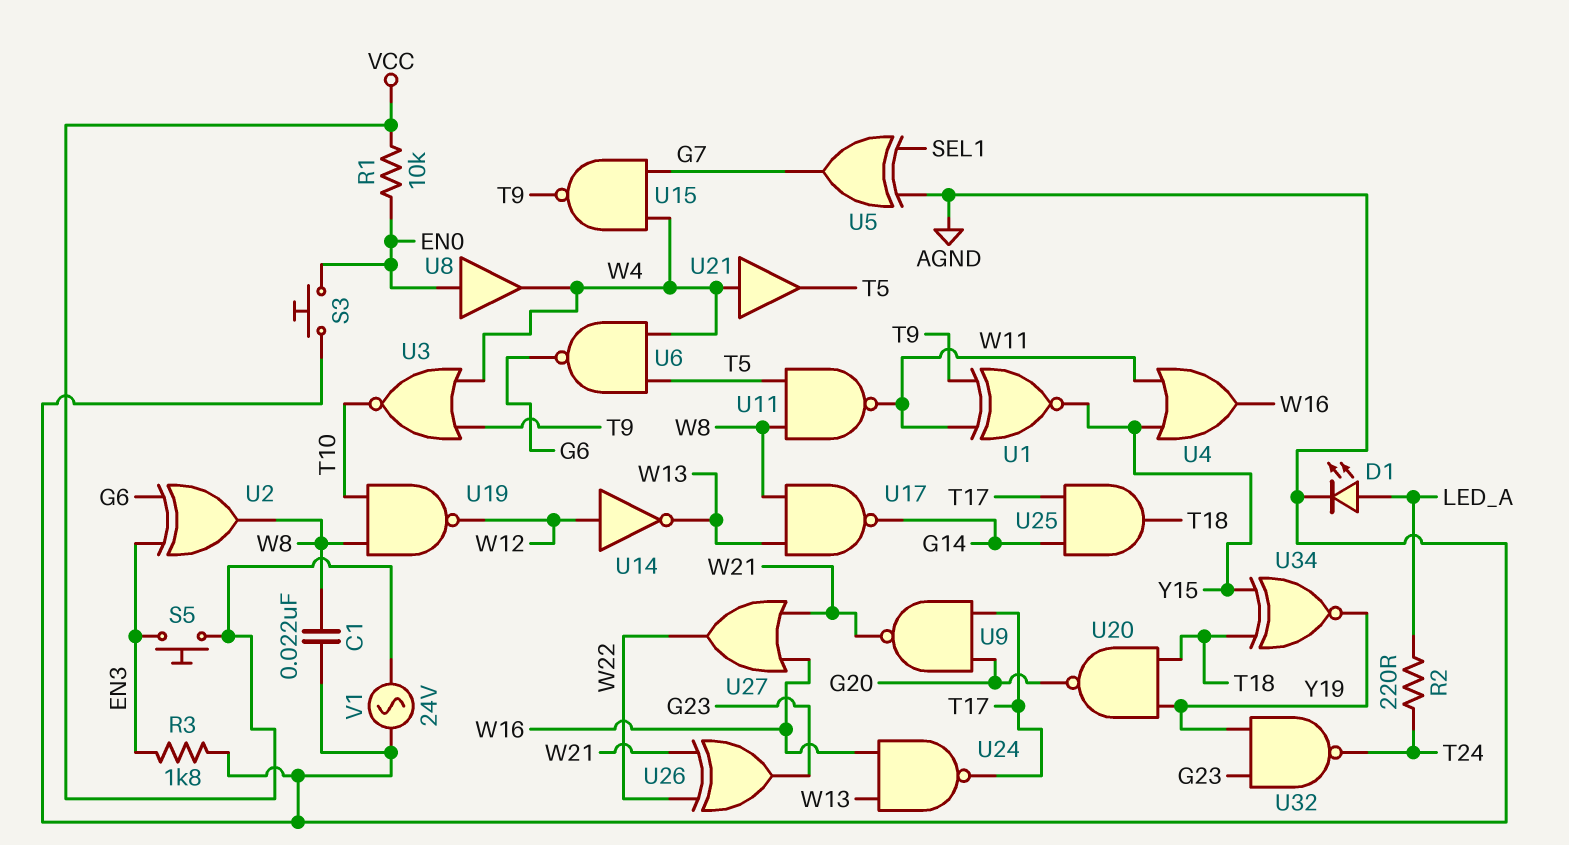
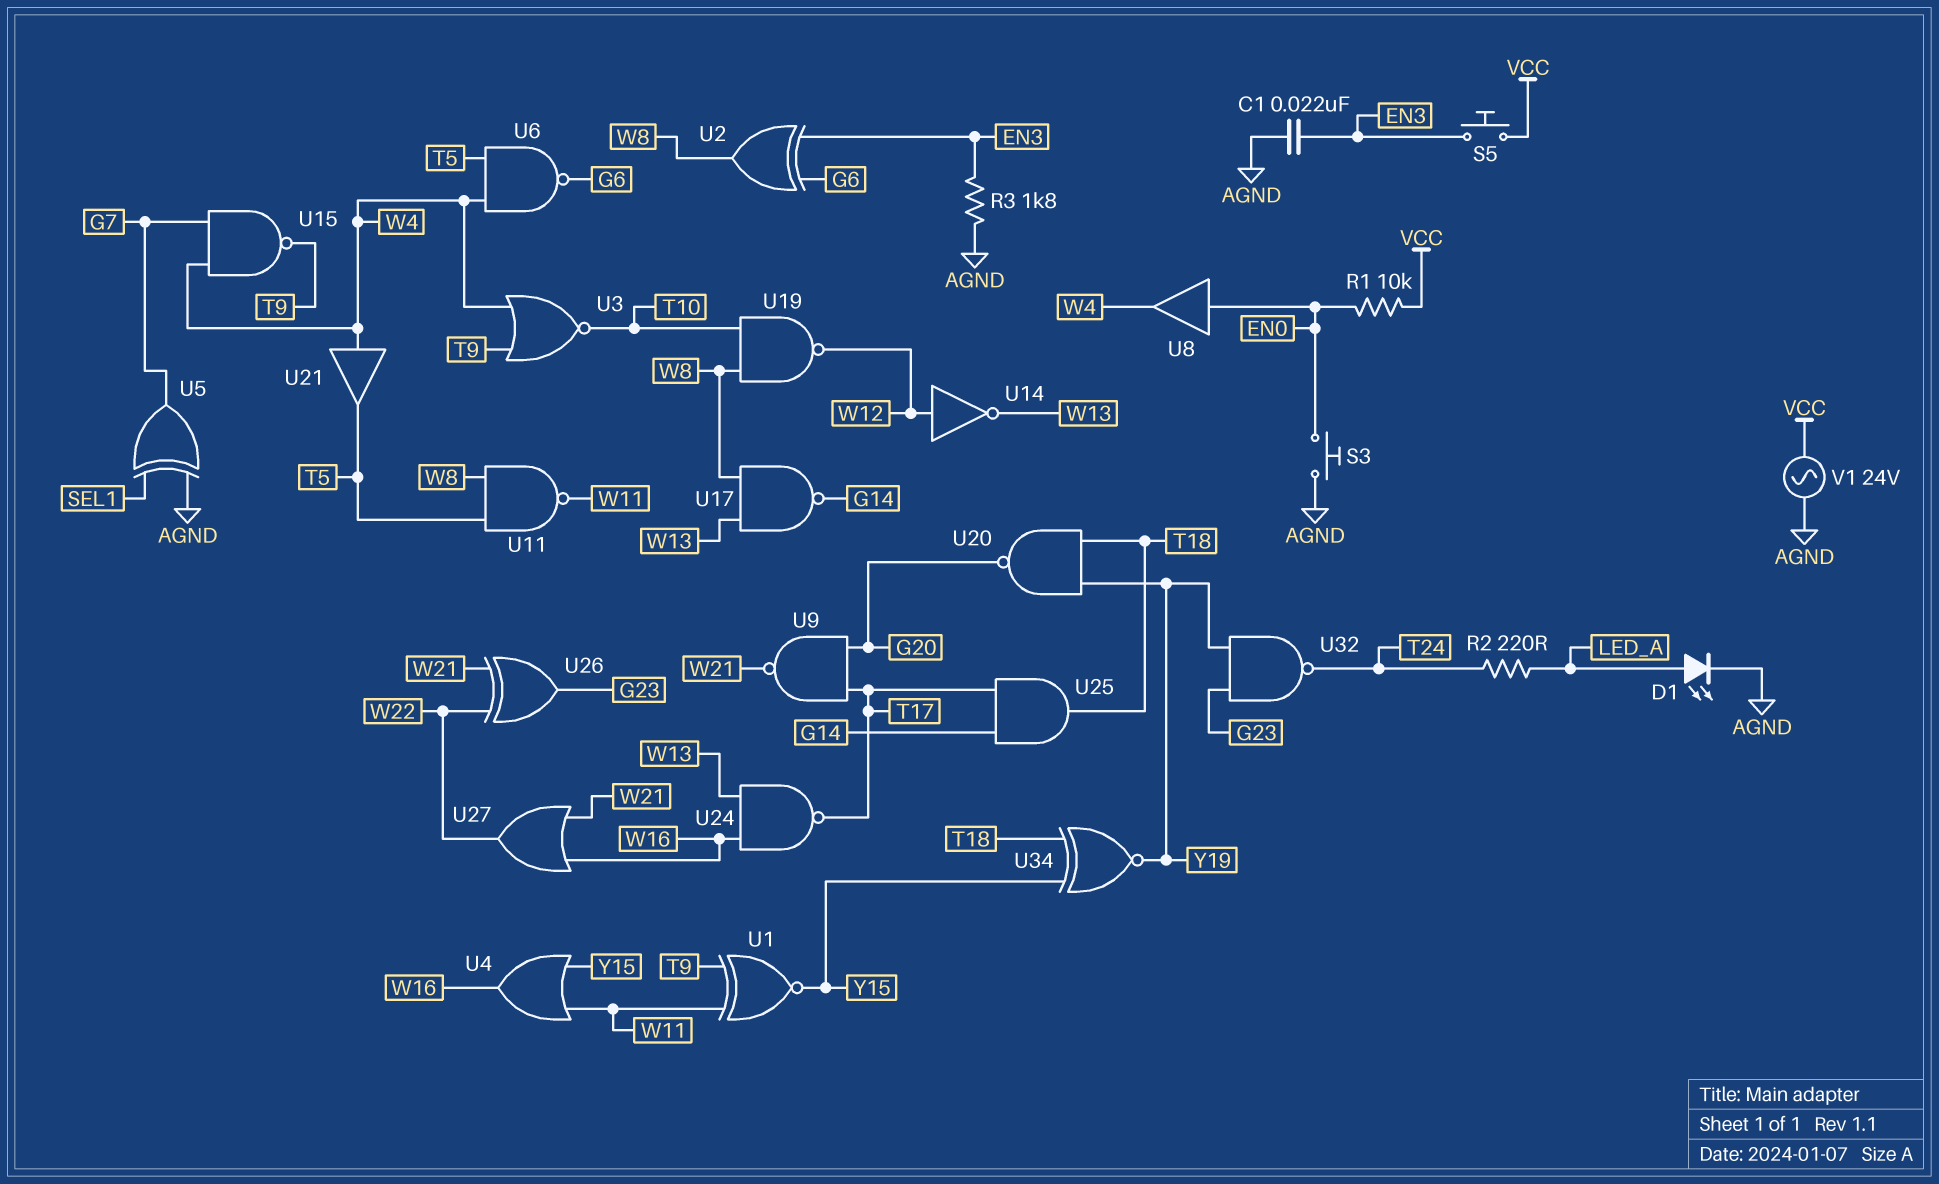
C1: 22nF (AGND, W8) -> 22nF (AGND, EN3)

